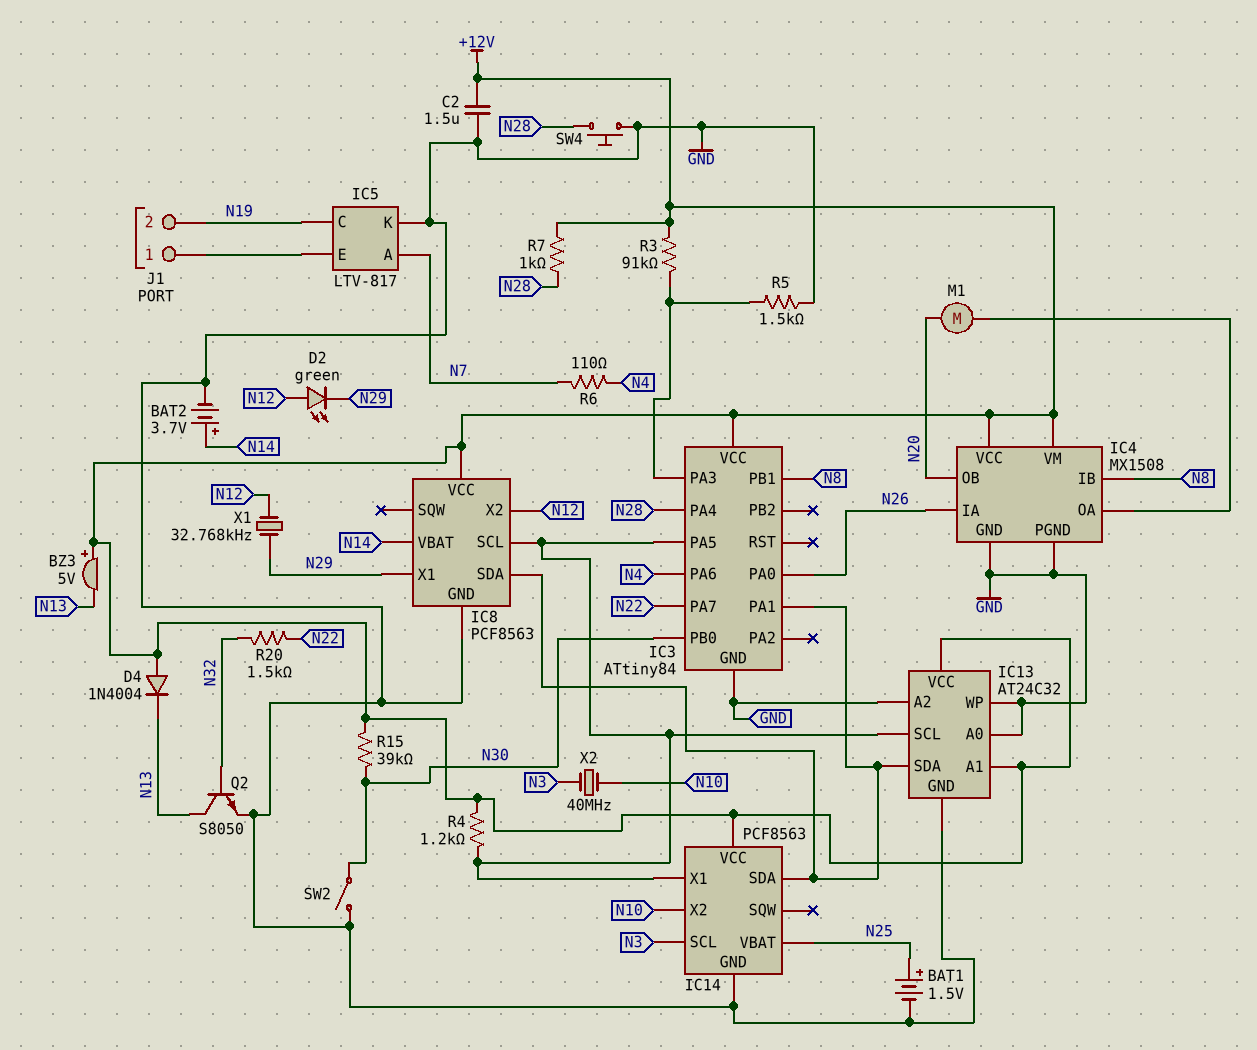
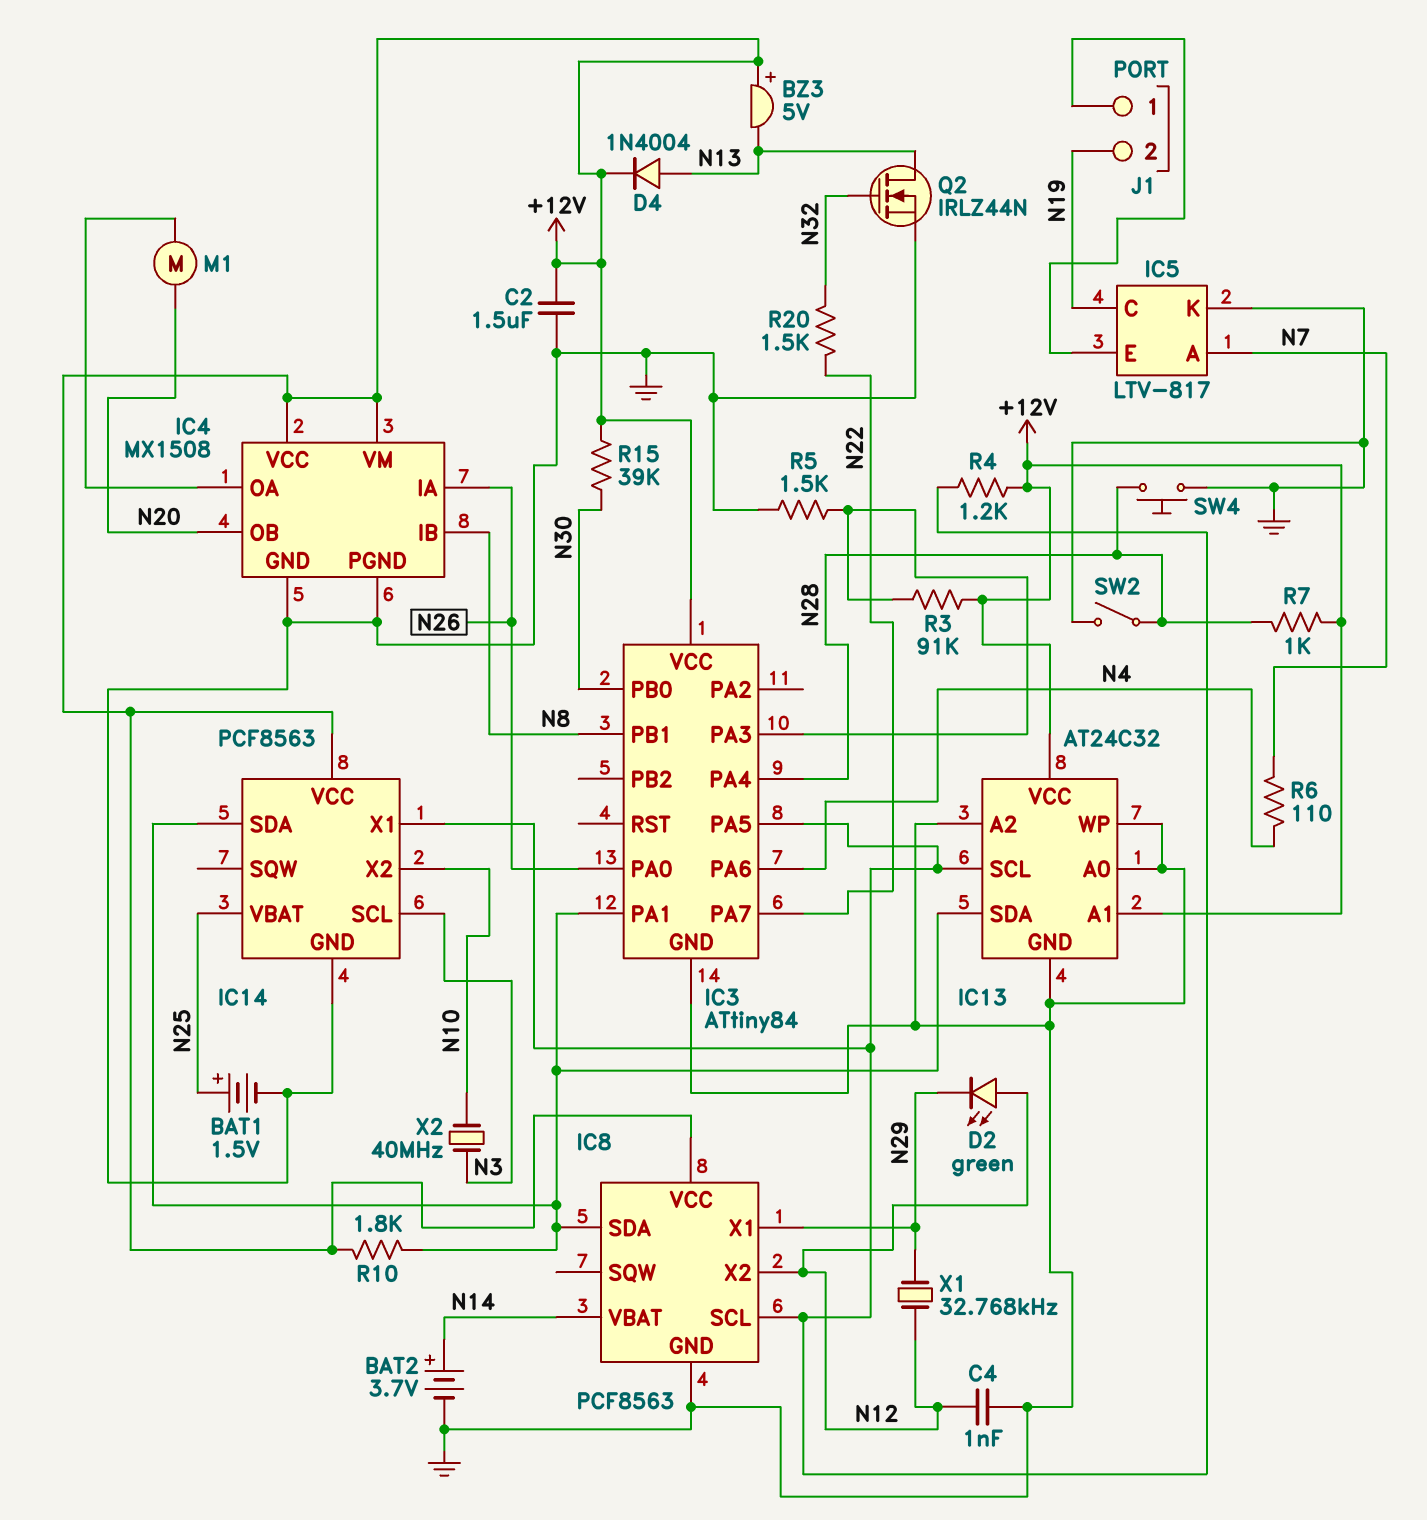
C4: none -> 1nF (GND, N12)
D4: diode 1N4004 (A +12V, K N13) -> diode 1N4004 (A N13, K +12V)
Q2: NPN S8050 (B N32, C N13, E GND) -> NMOS IRLZ44N (G N32, D N13, S GND)
R10: none -> 1.8k (+12V, IC3/PA1)
SW2: switch (GND, N30) -> switch (GND, N28)

